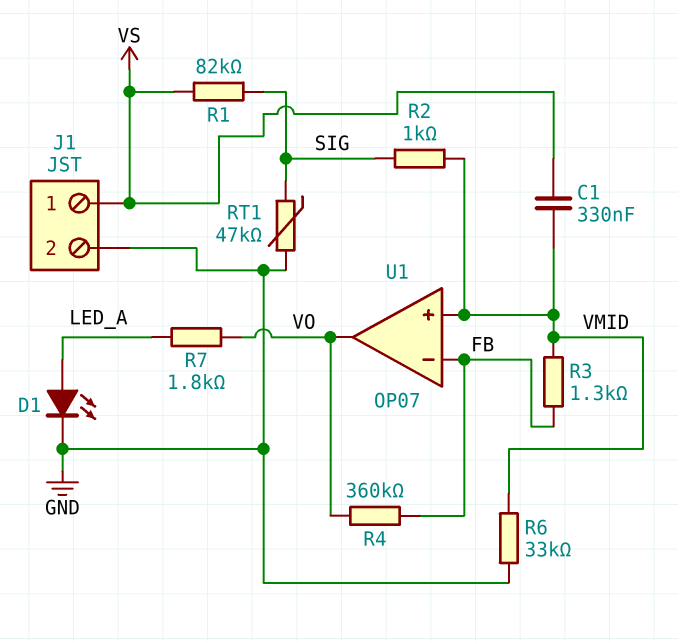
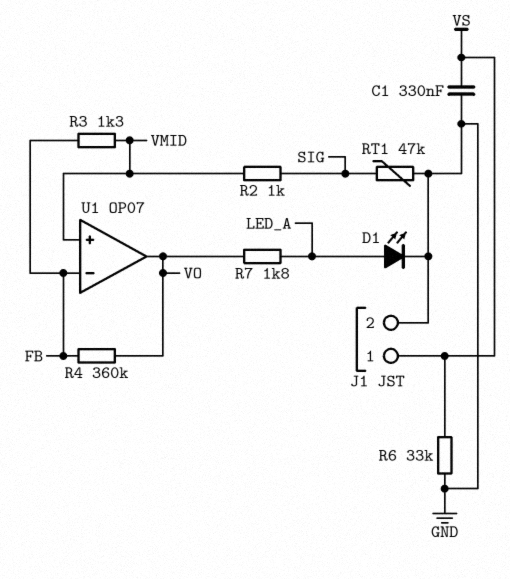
C1: 330nF (VMID, VS) -> 330nF (GND, VS)
R1: 82k (SIG, VS) -> none
R6: 33k (GND, VMID) -> 33k (GND, VS)

